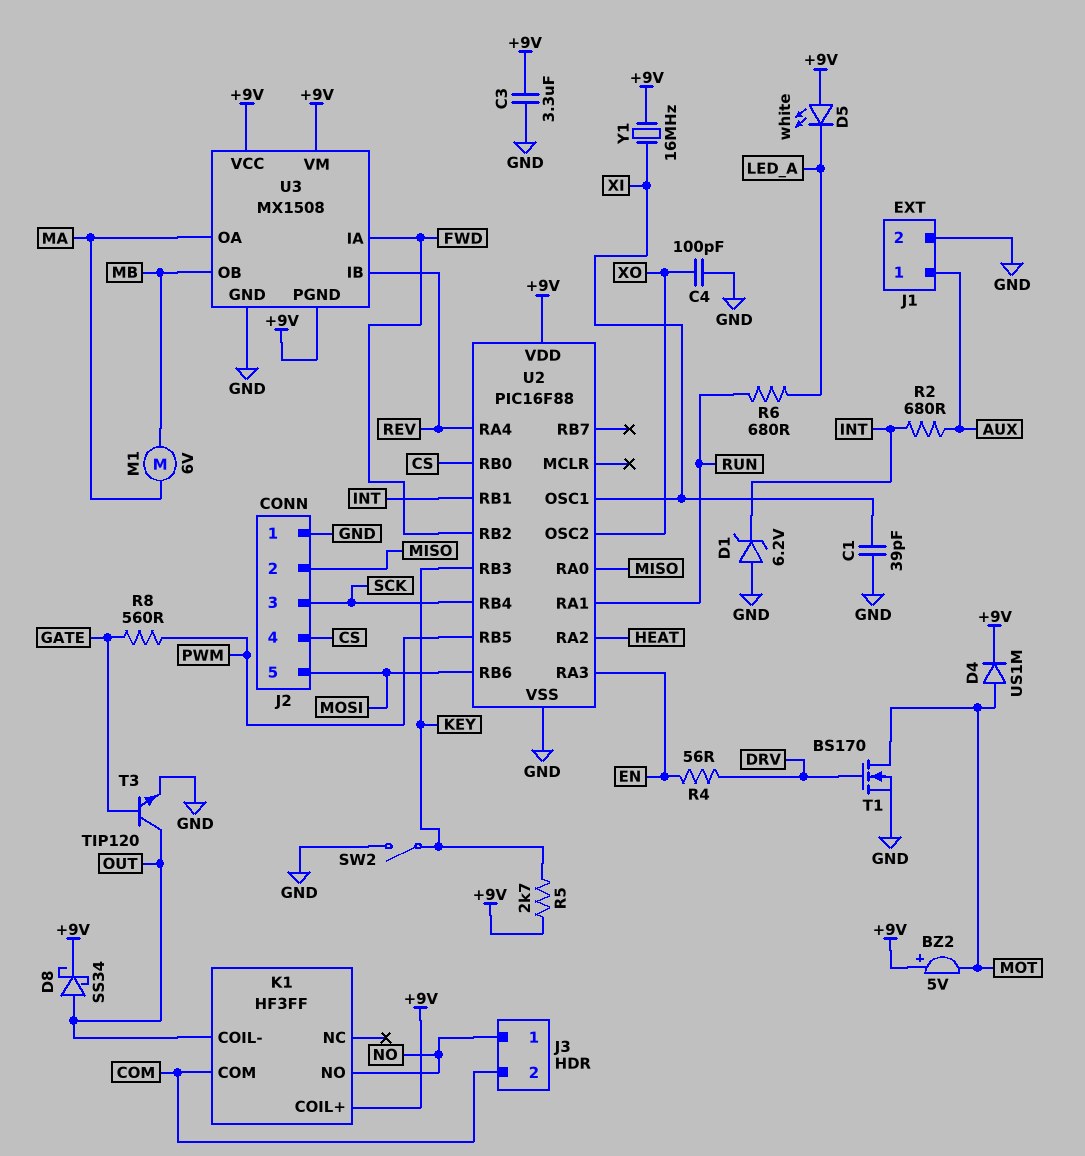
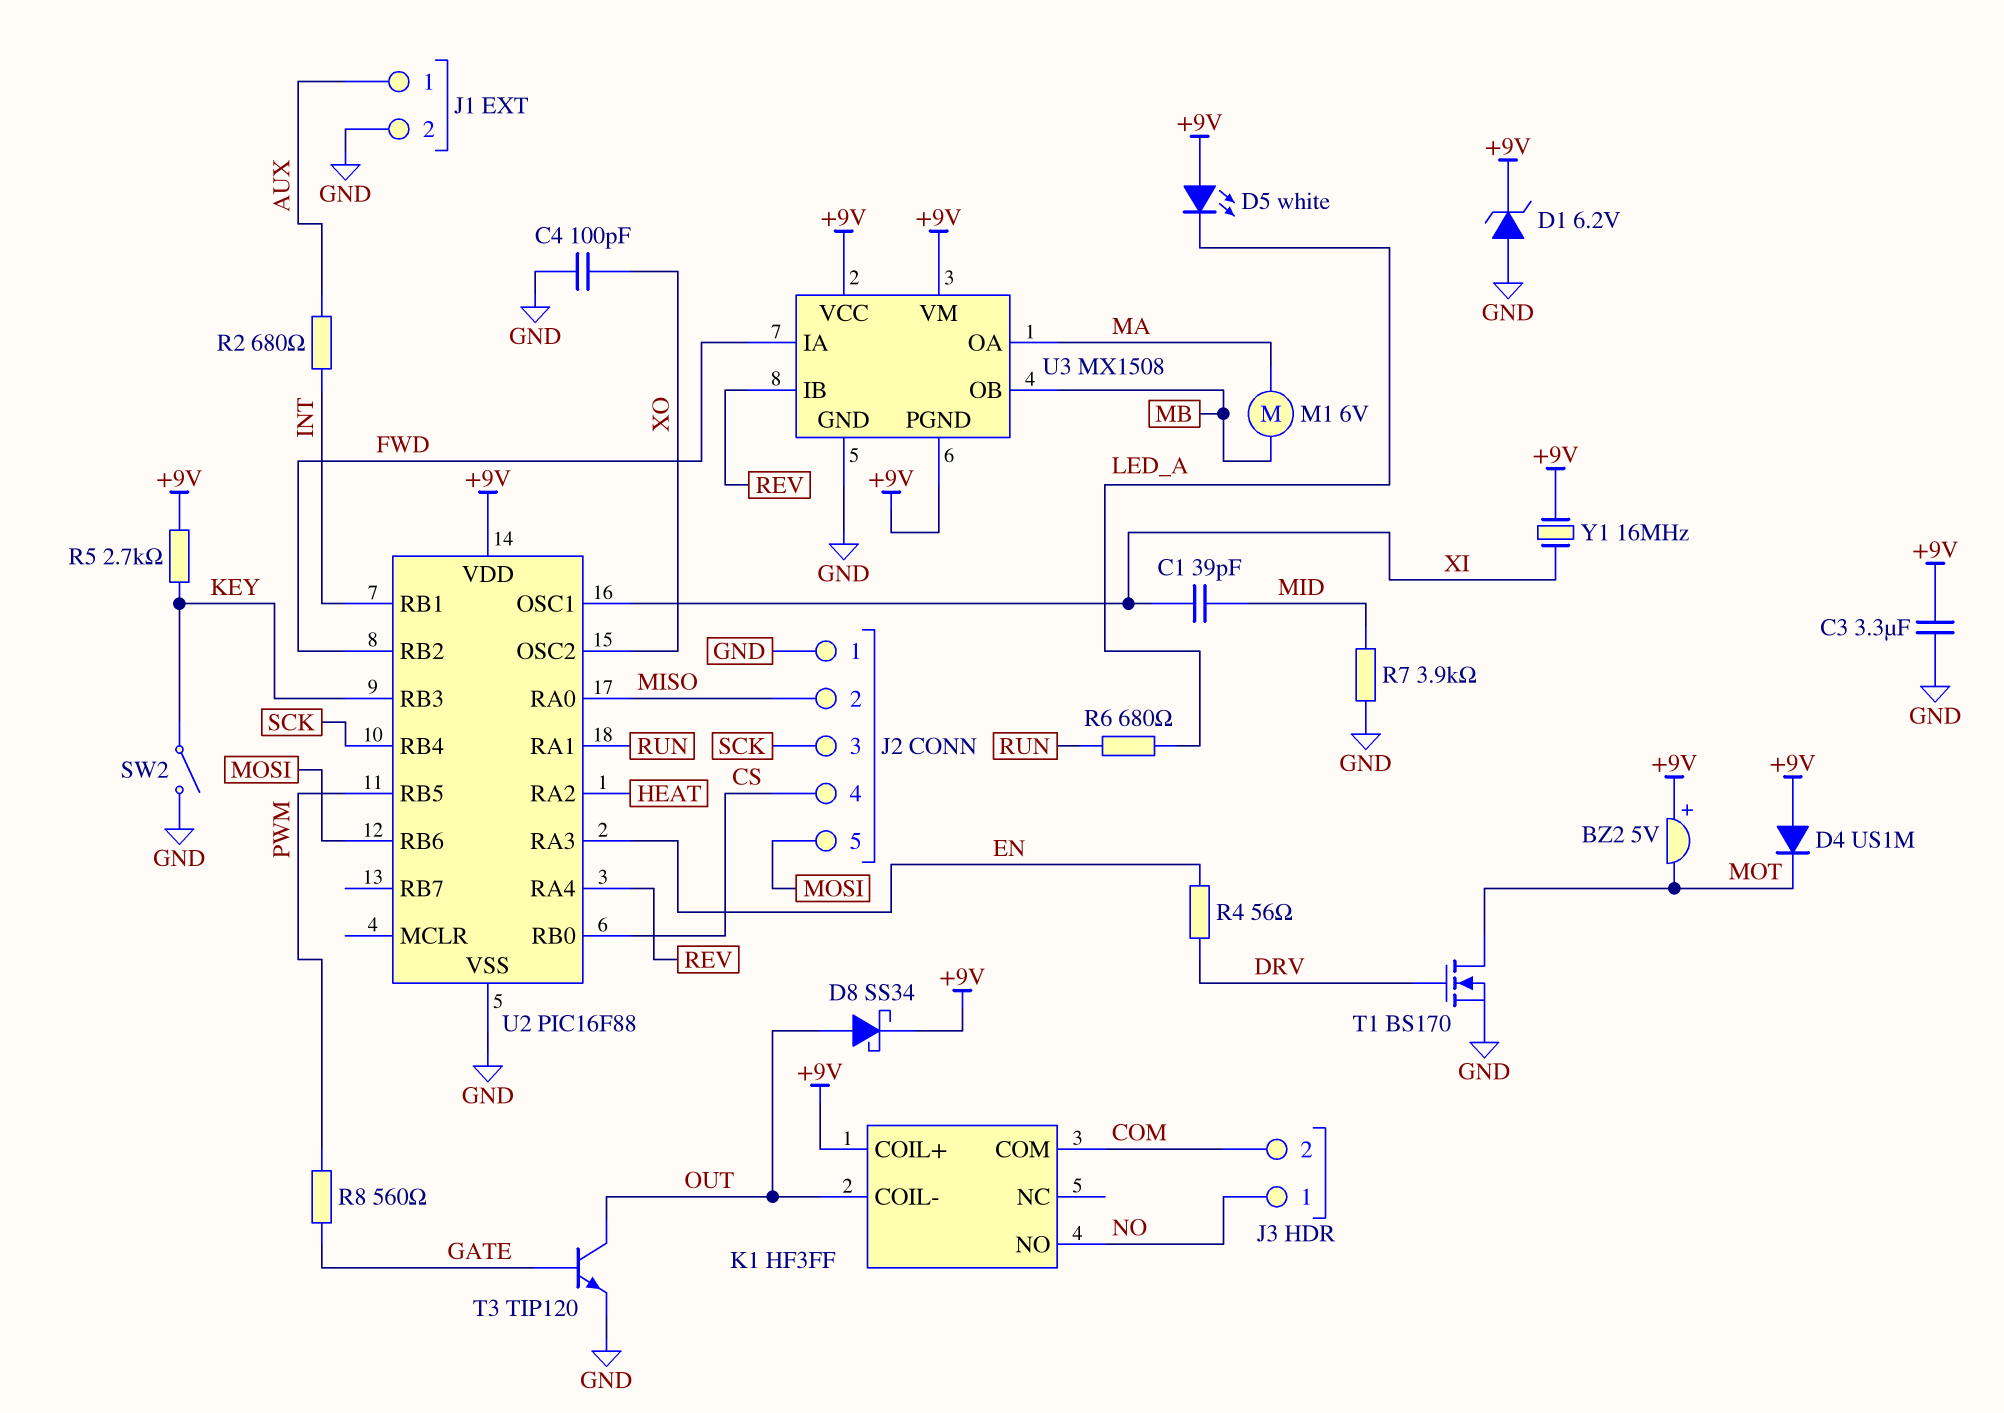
C1: 39pF (GND, XI) -> 39pF (MID, XI)
D1: zener 6.2V (A GND, K INT) -> zener 6.2V (A GND, K +9V)
D4: diode US1M (A MOT, K +9V) -> diode US1M (A +9V, K MOT)
R7: none -> 3.9k (GND, MID)

